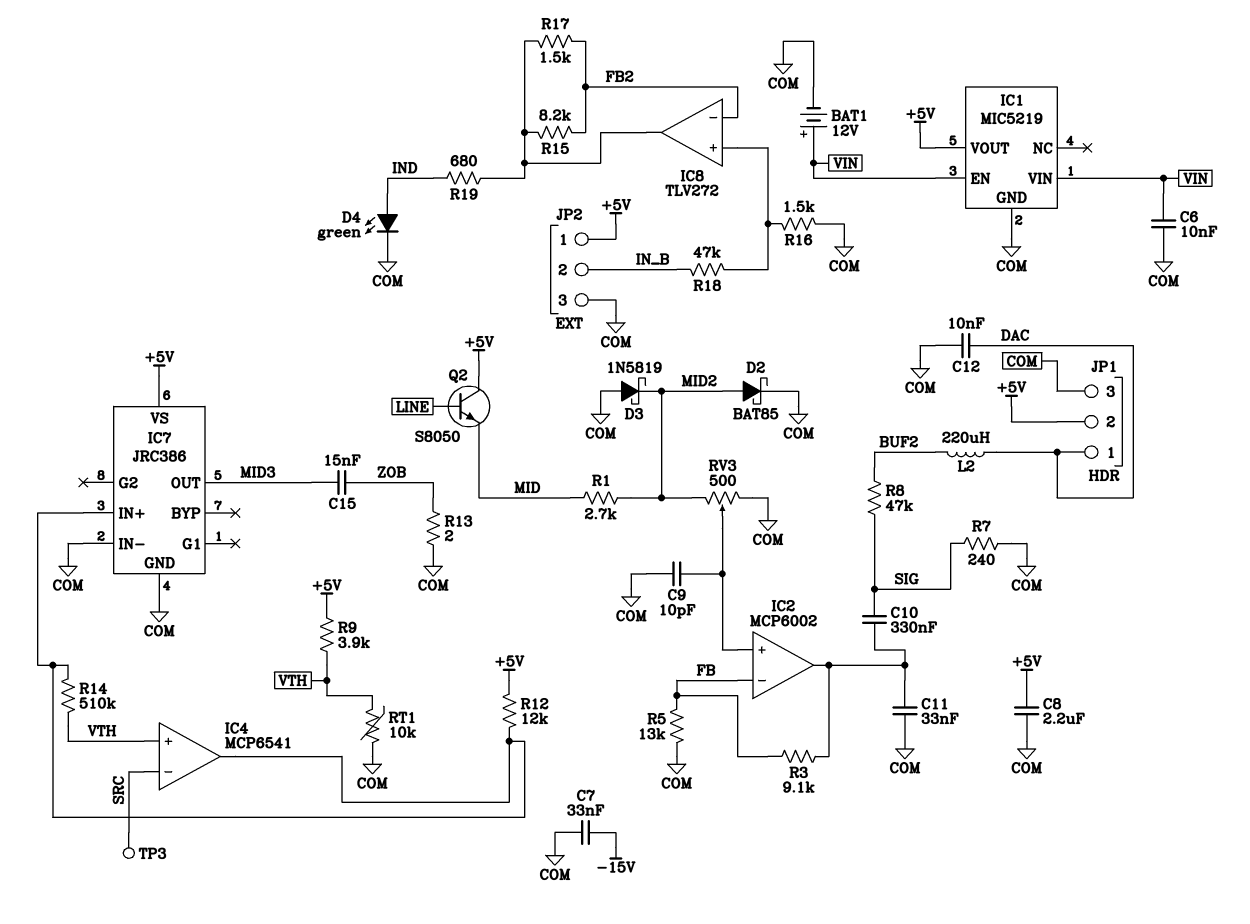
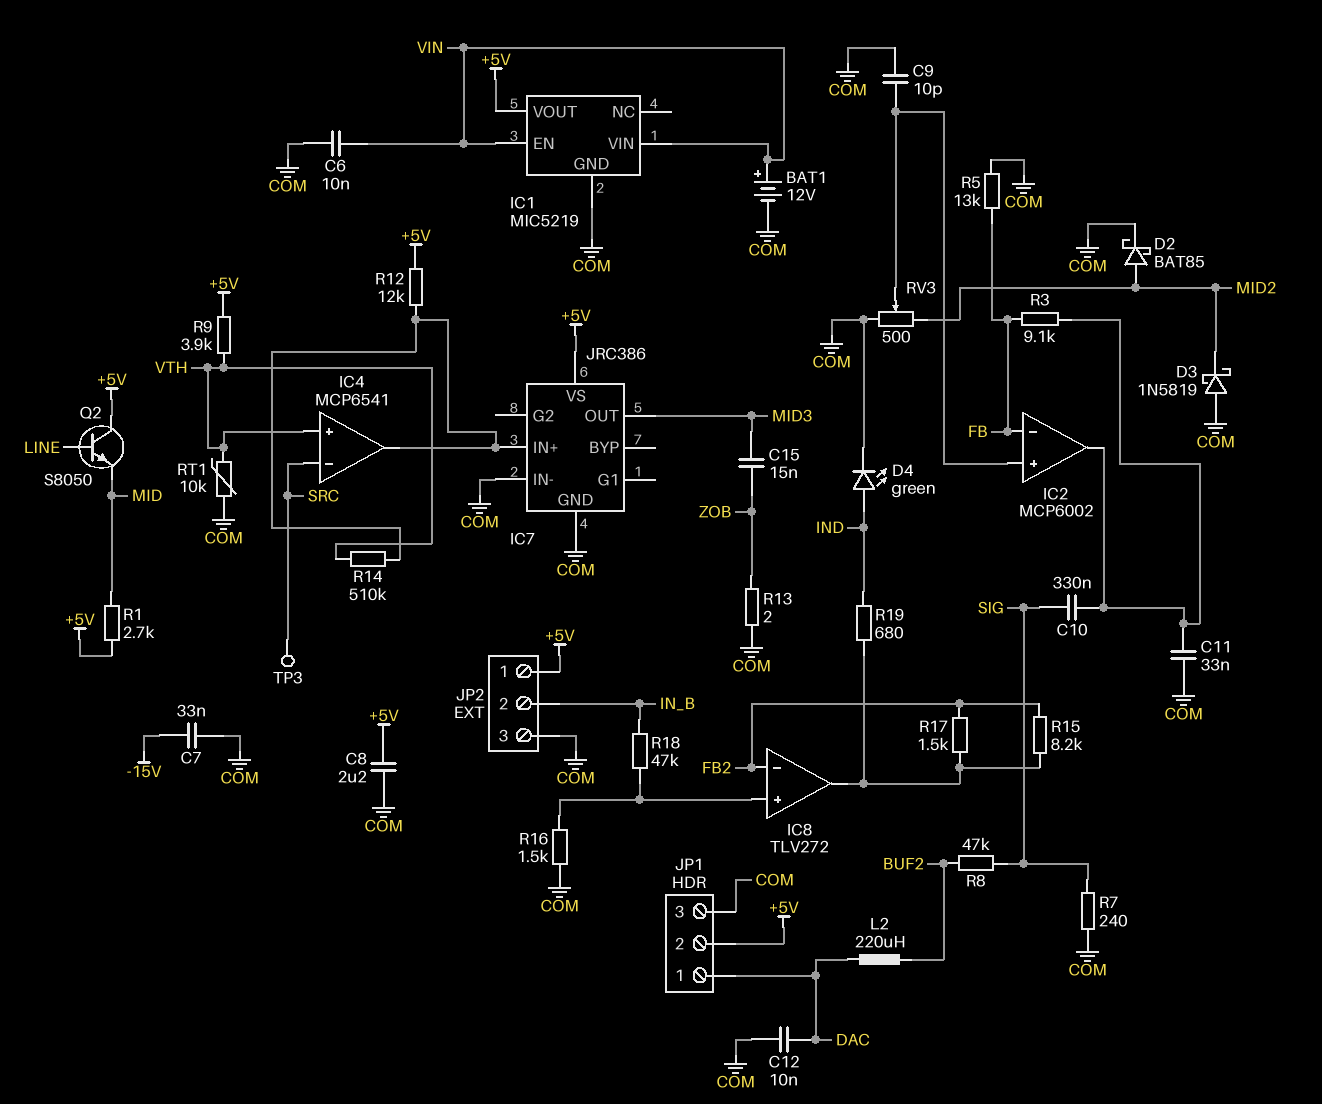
R1: 2.7k (MID, MID2) -> 2.7k (+5V, MID)

